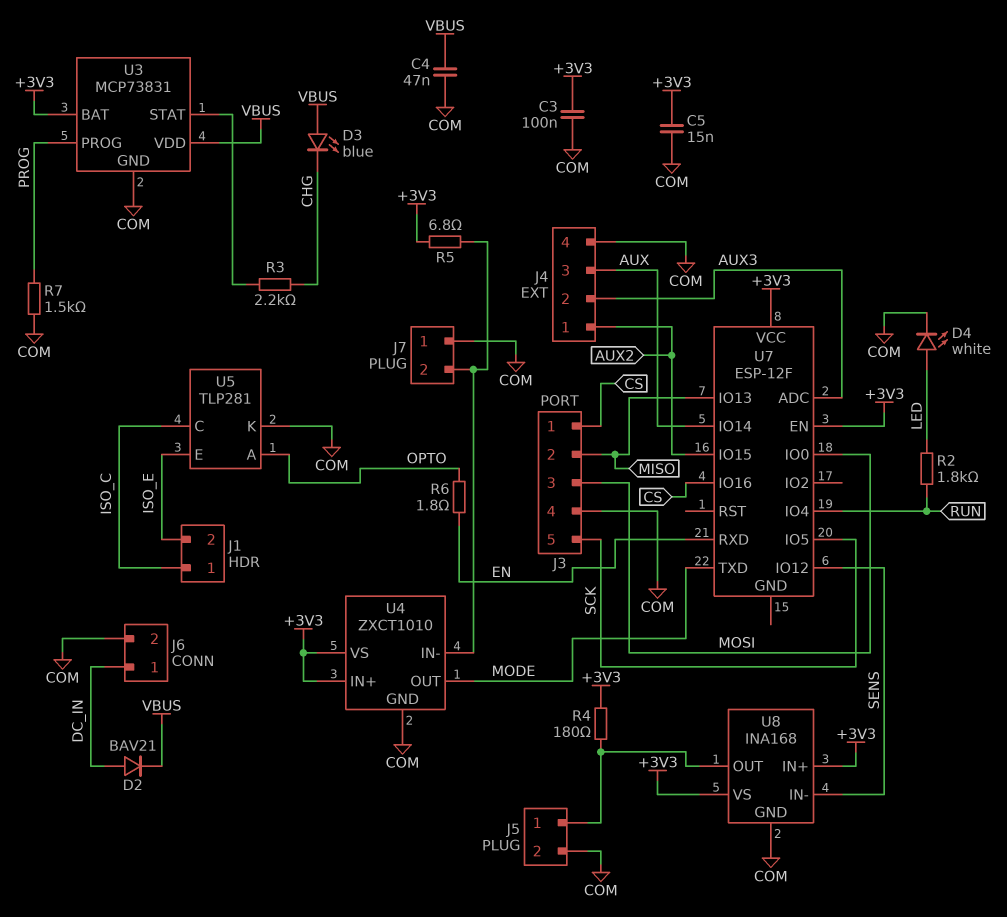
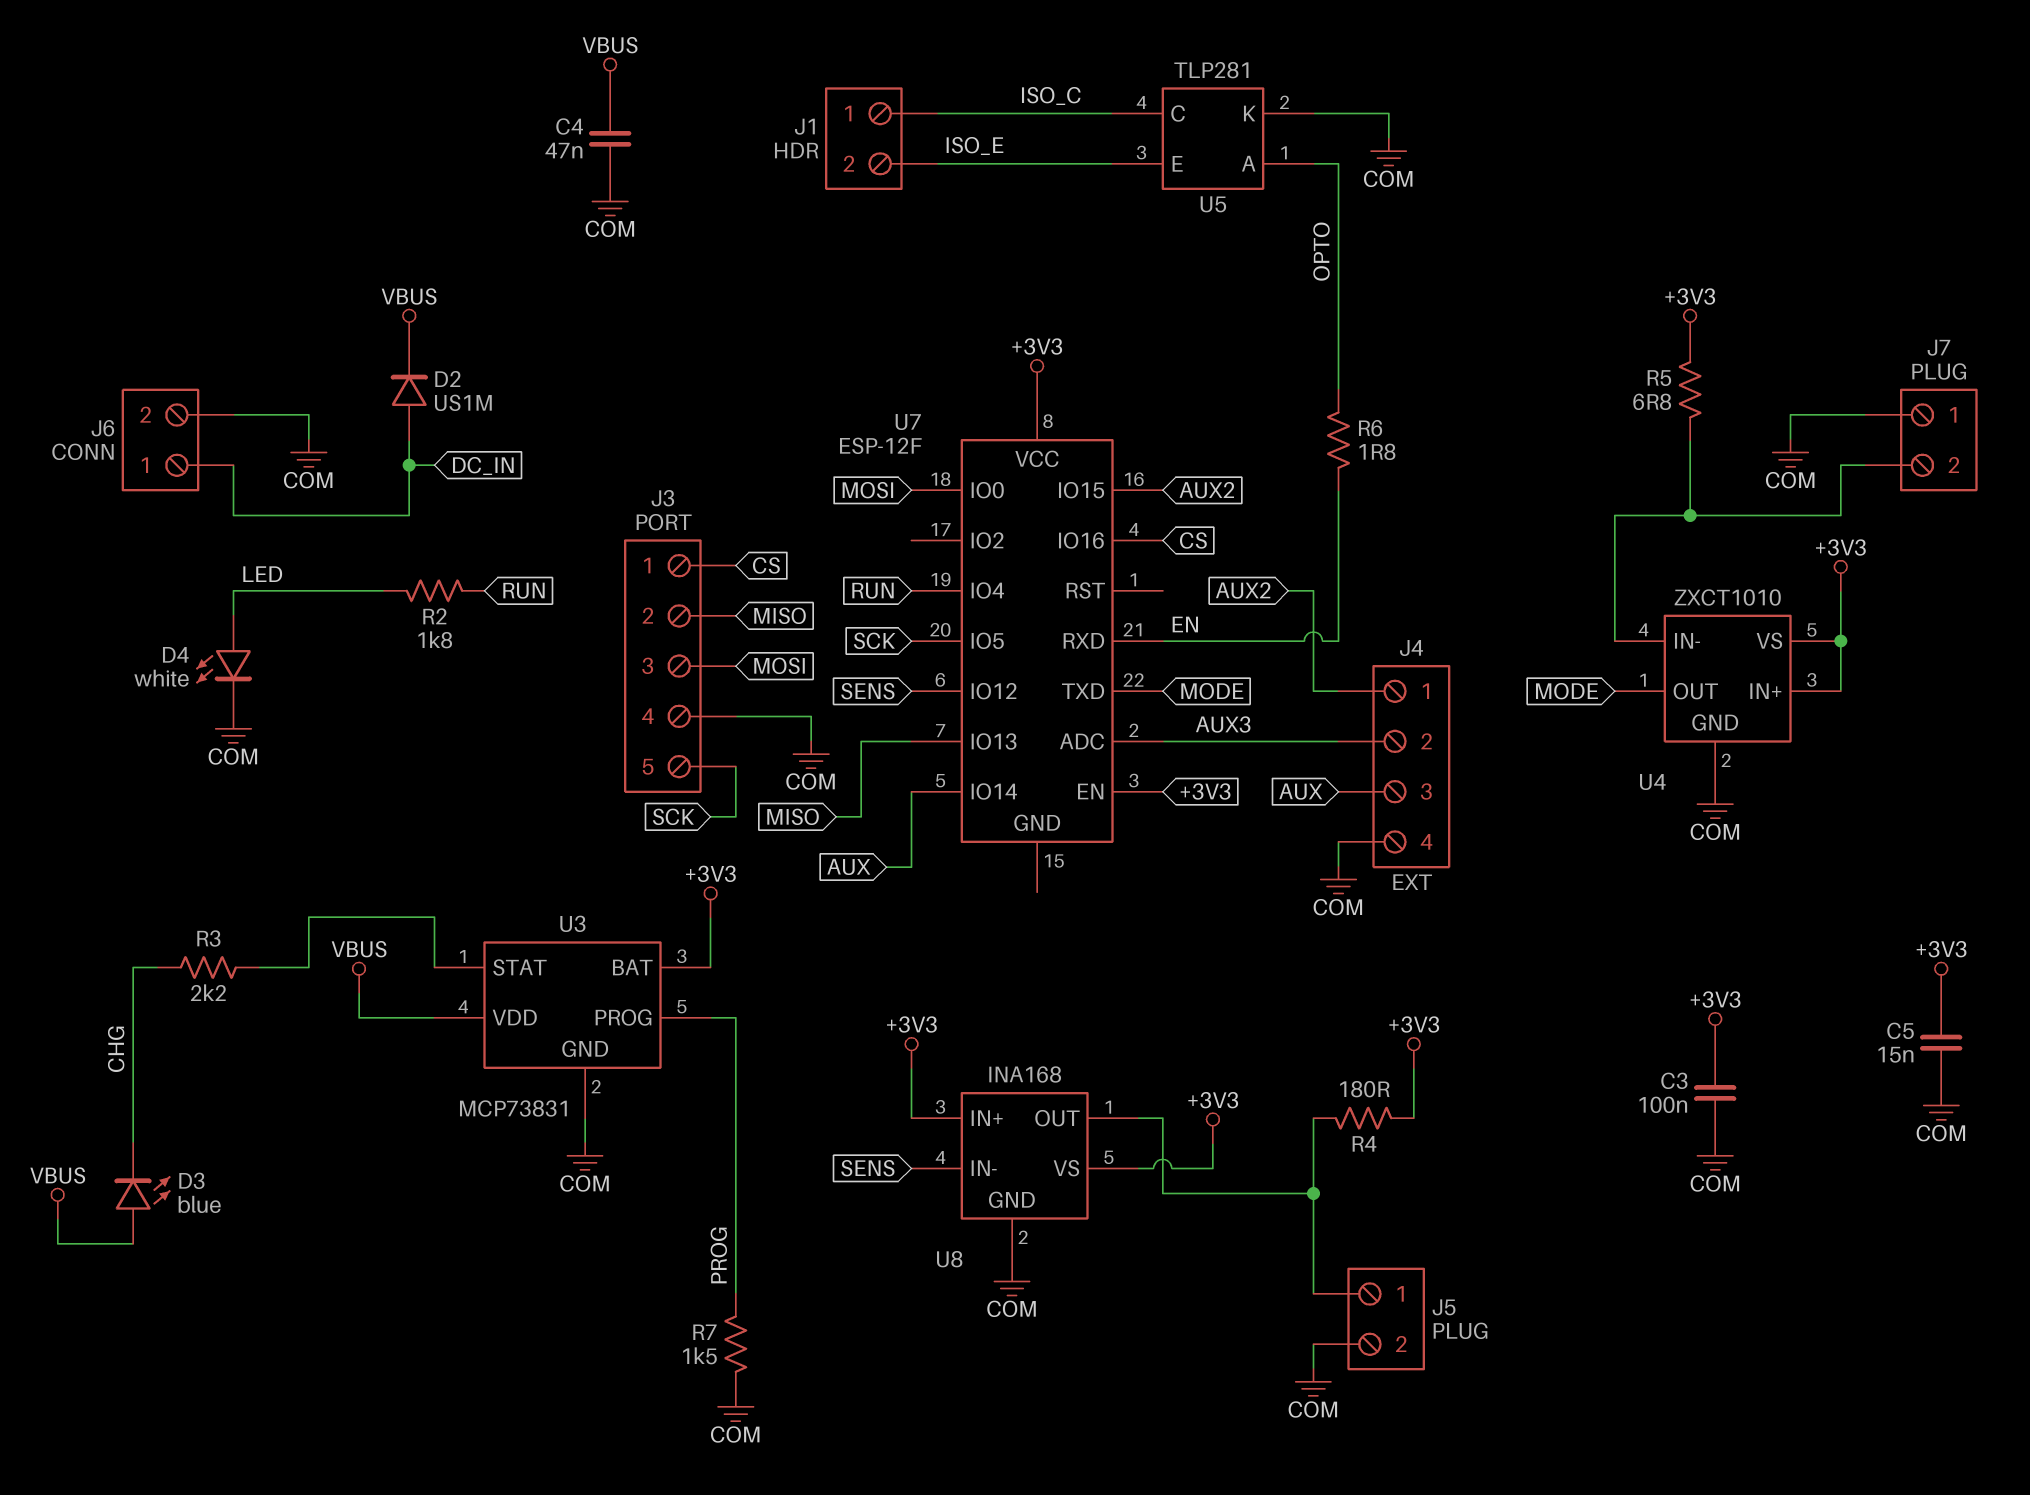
D2: diode BAV21 (A DC_IN, K VBUS) -> diode US1M (A DC_IN, K VBUS)

